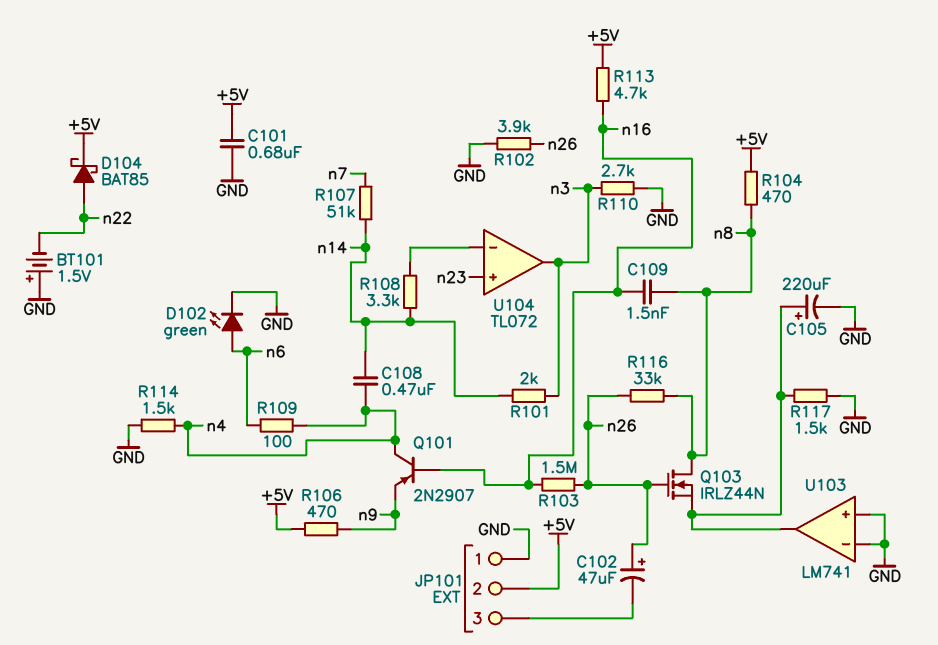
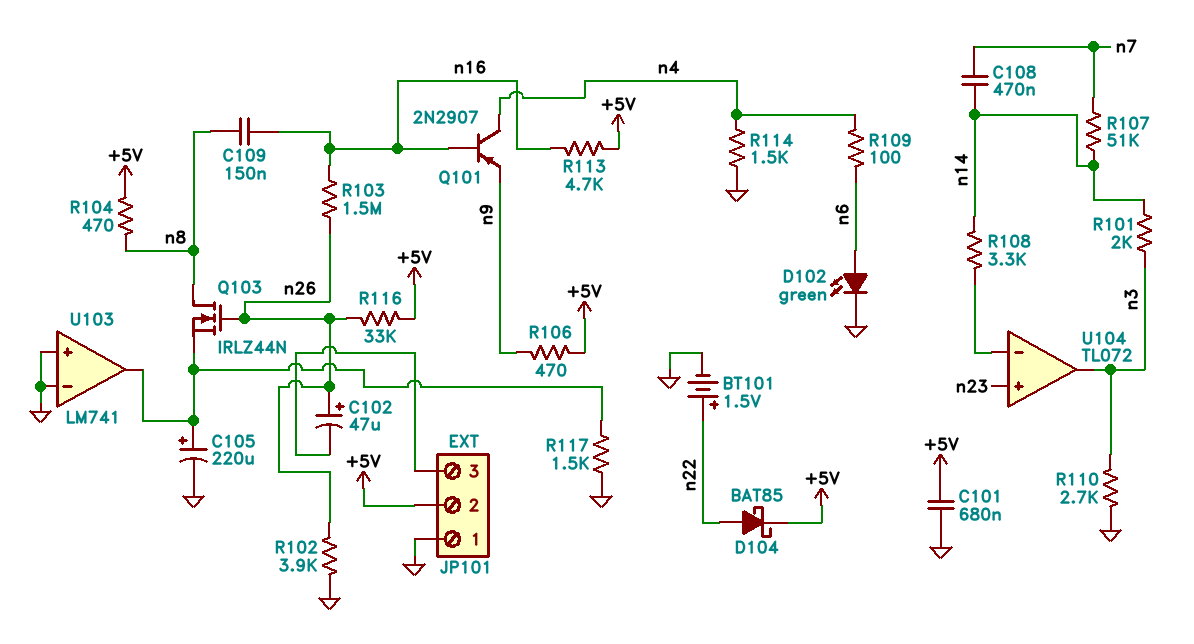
BT101: 1.5V (plus GND, minus n22) -> 1.5V (plus n22, minus GND)
C108: 470nF (n4, n14) -> 470nF (n7, n14)
C109: 1.5nF (n8, n16) -> 150nF (n8, n16)
R116: 33k (n8, n26) -> 33k (+5V, n26)

